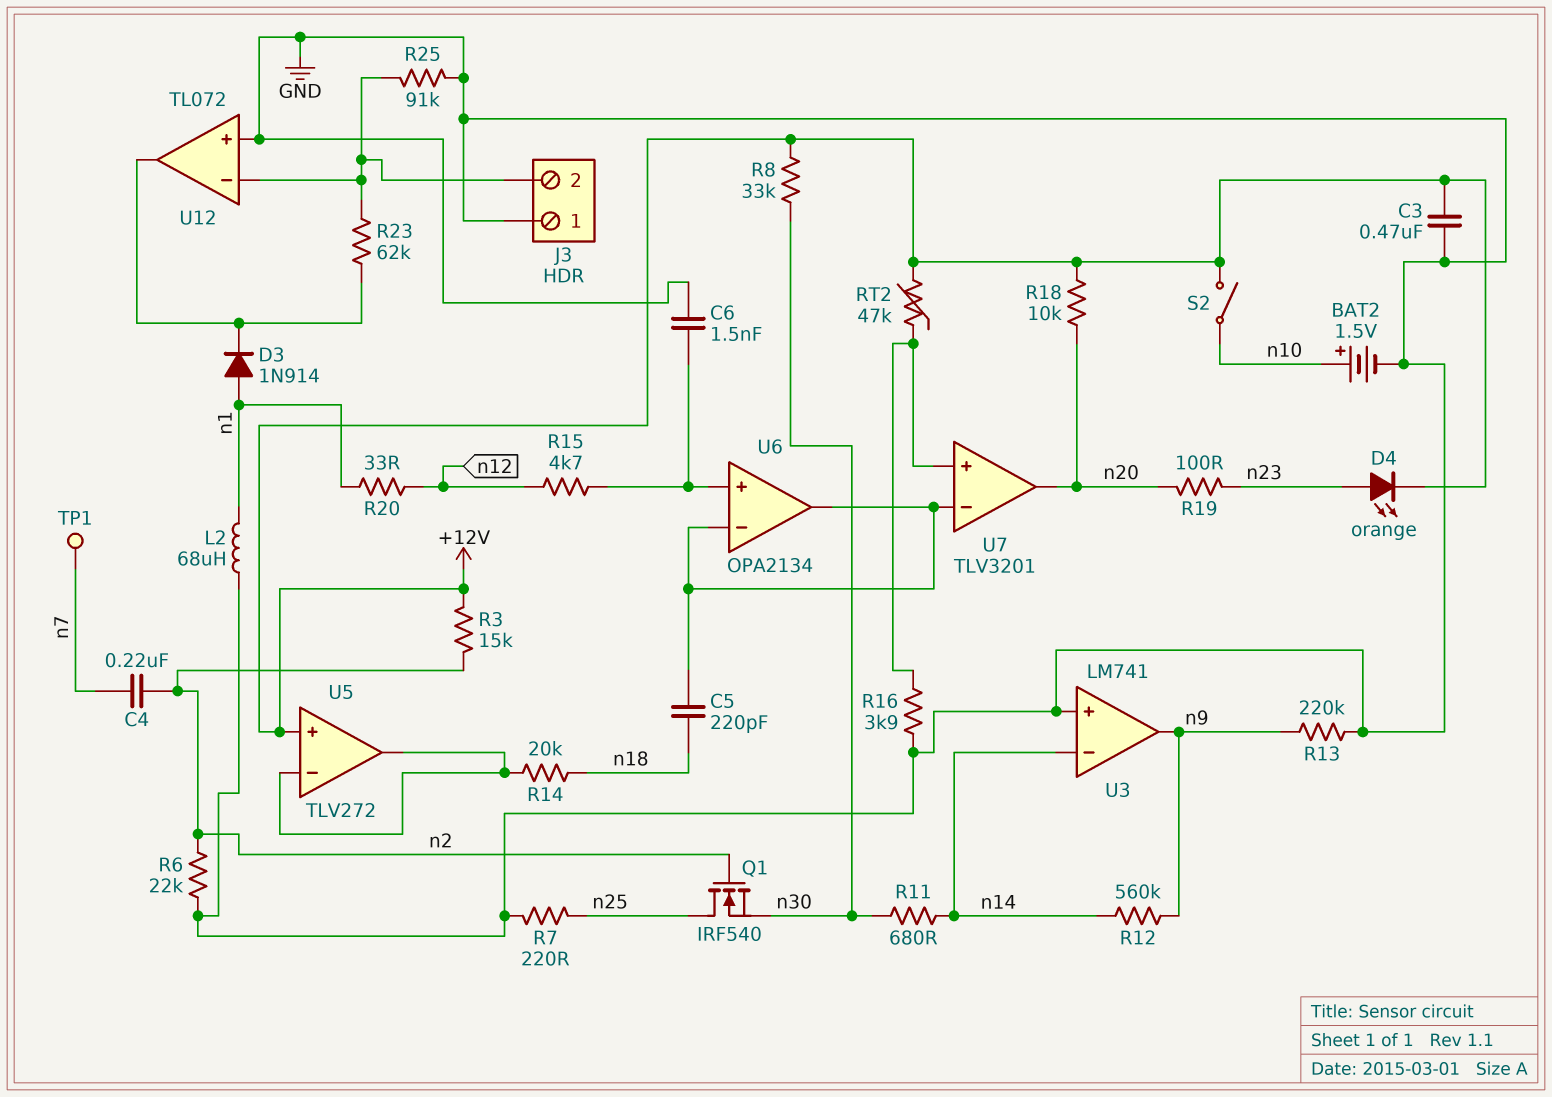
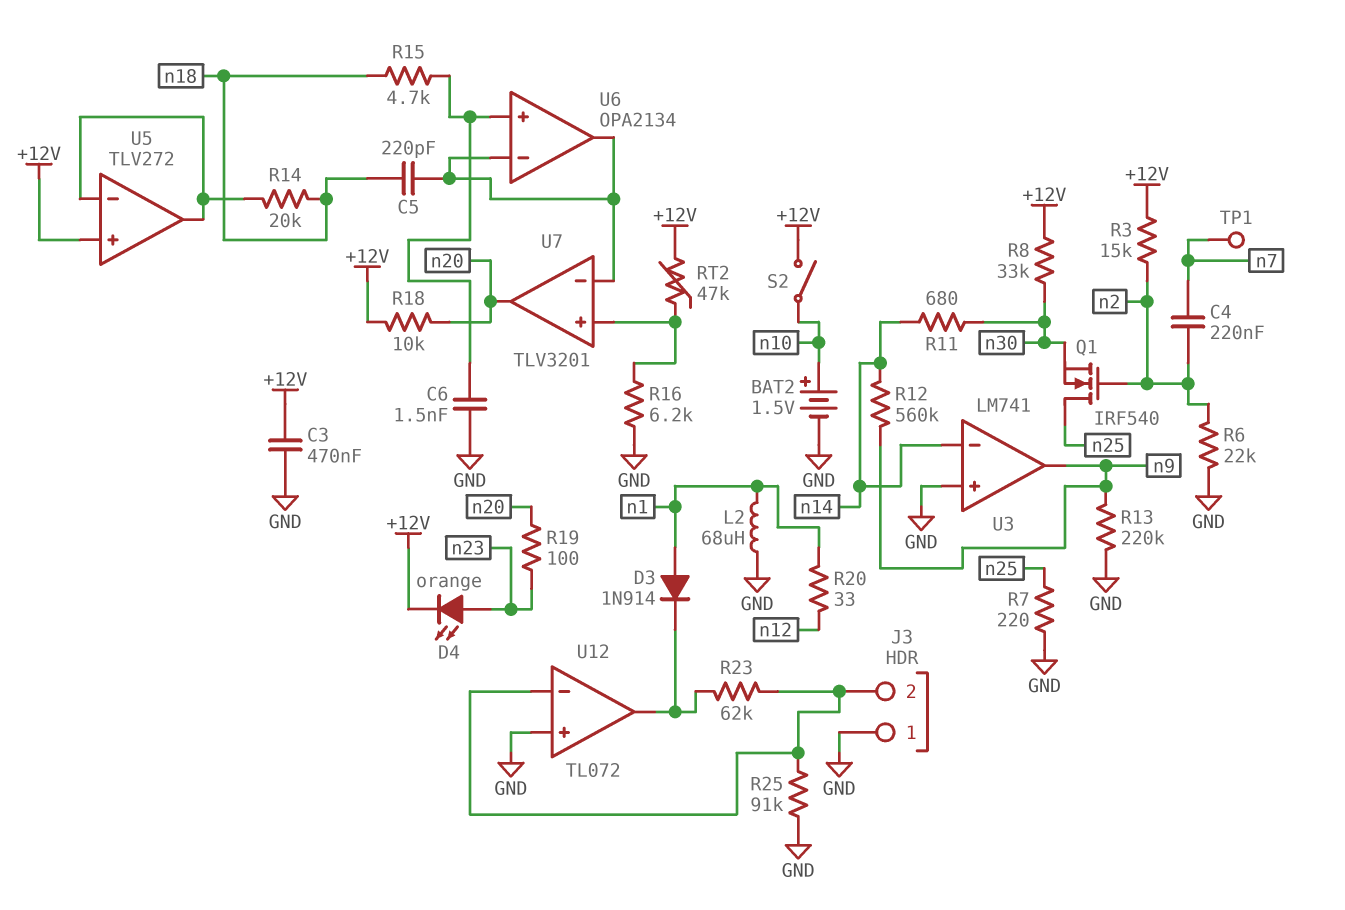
R15: 4.7k (U6/in+, n12) -> 4.7k (U6/in+, n18)
R16: 3.9k (GND, U7/in+) -> 6.2k (GND, U7/in+)

